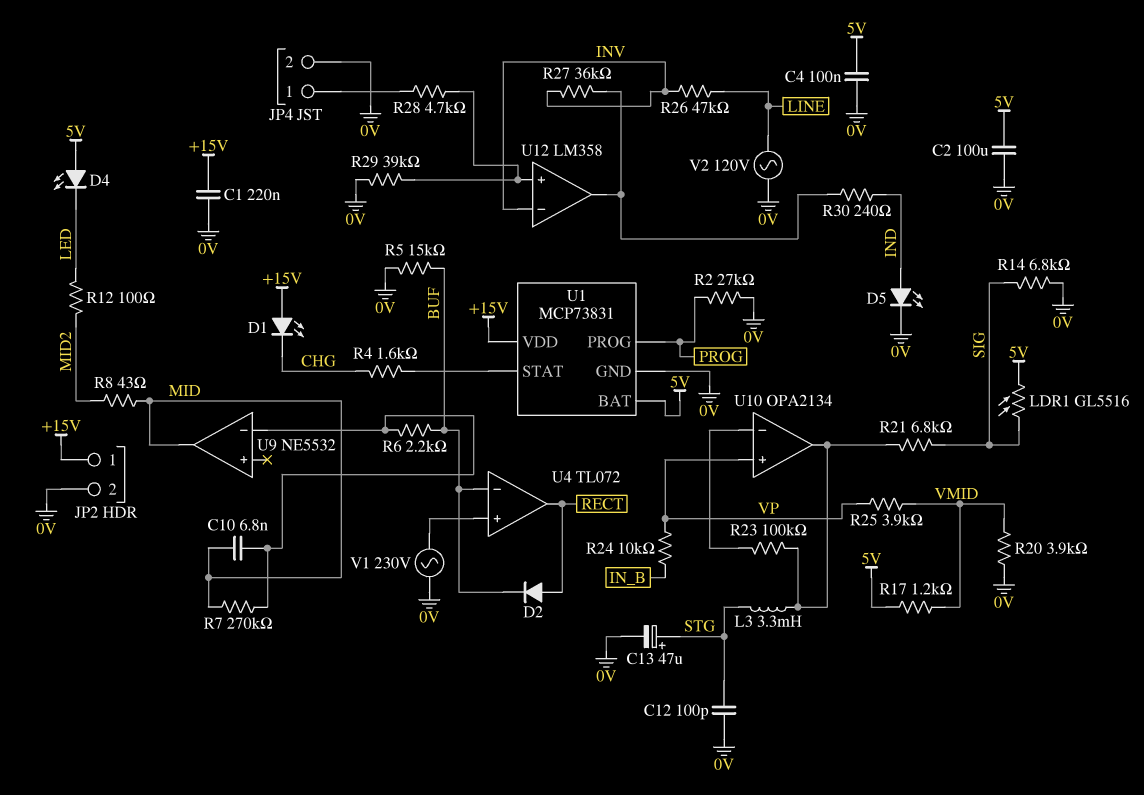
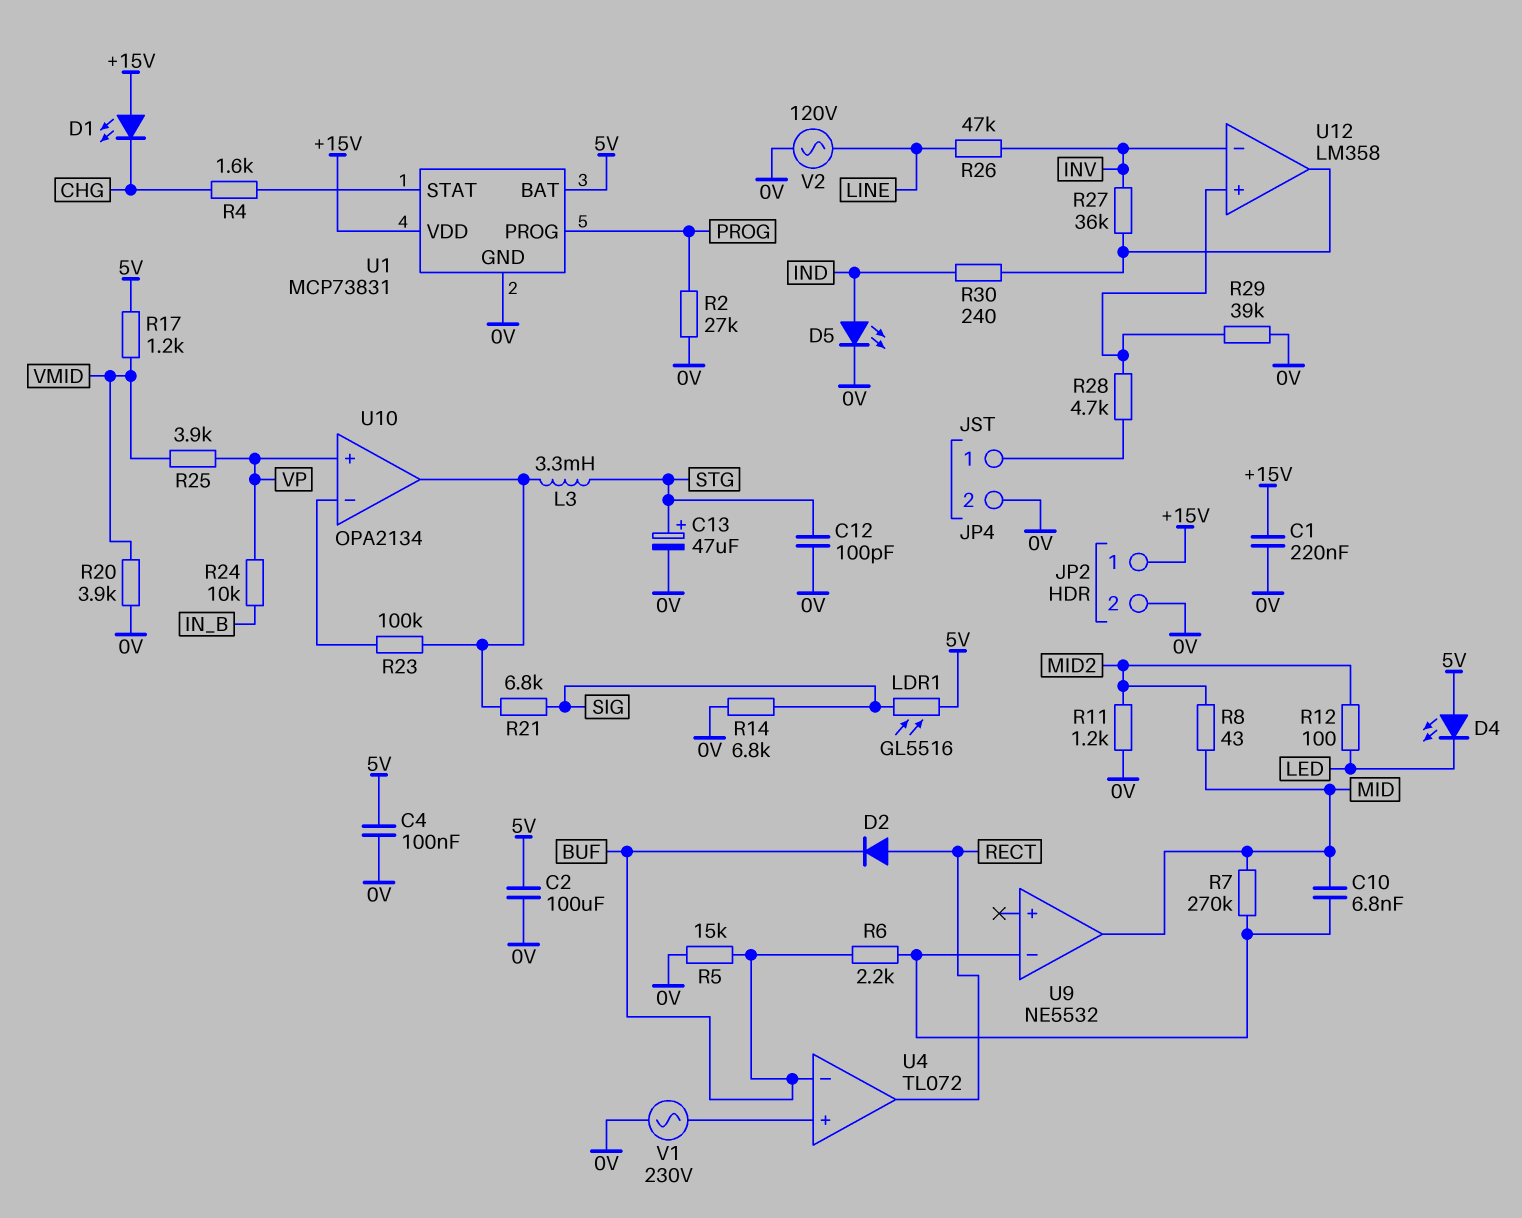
R11: none -> 1.2k (0V, MID2)

